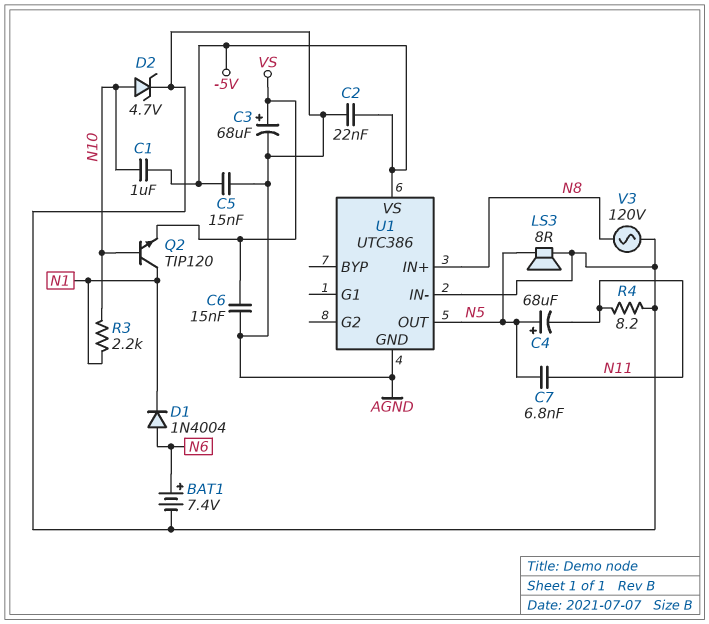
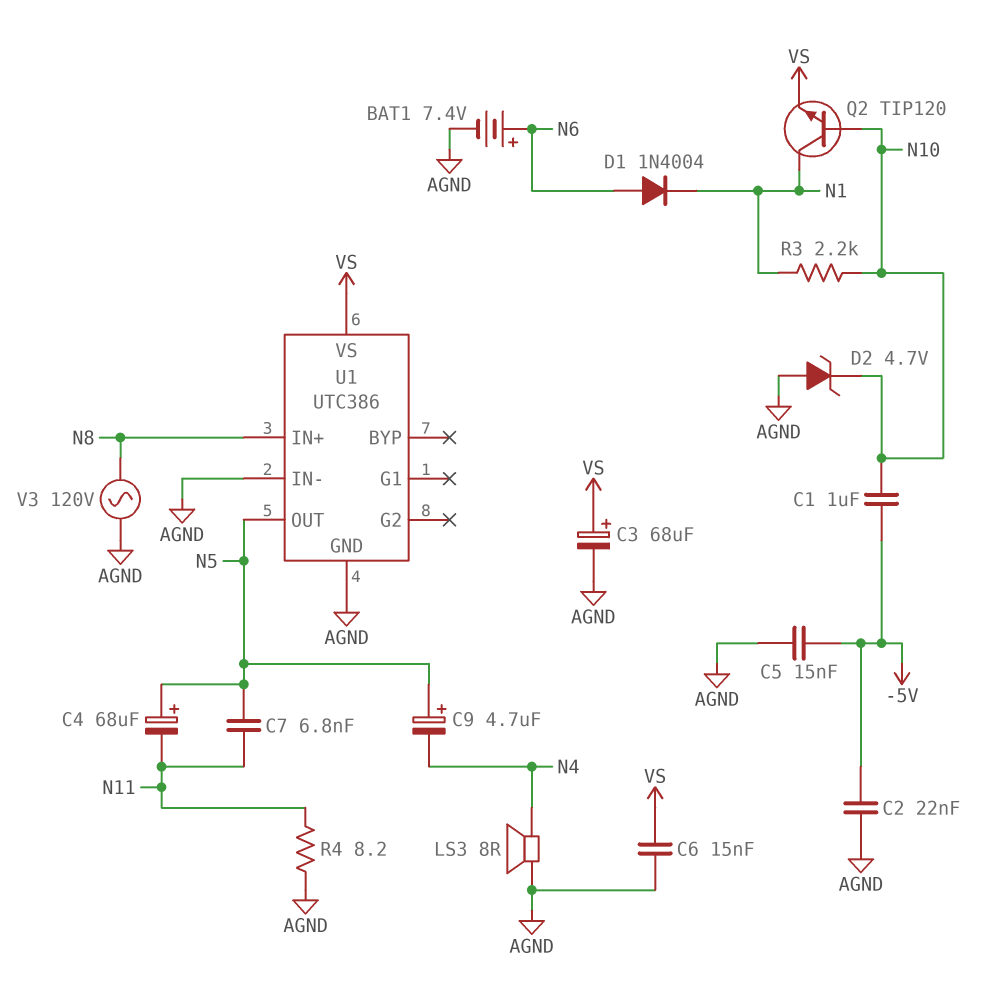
C9: none -> 4.7uF (plus N5, minus N4)
D2: zener 4.7V (A N10, K AGND) -> zener 4.7V (A AGND, K N10)
LS3: speaker 8R (AGND, N5) -> speaker 8R (AGND, N4)
U1 pin VS: -5V -> VS

